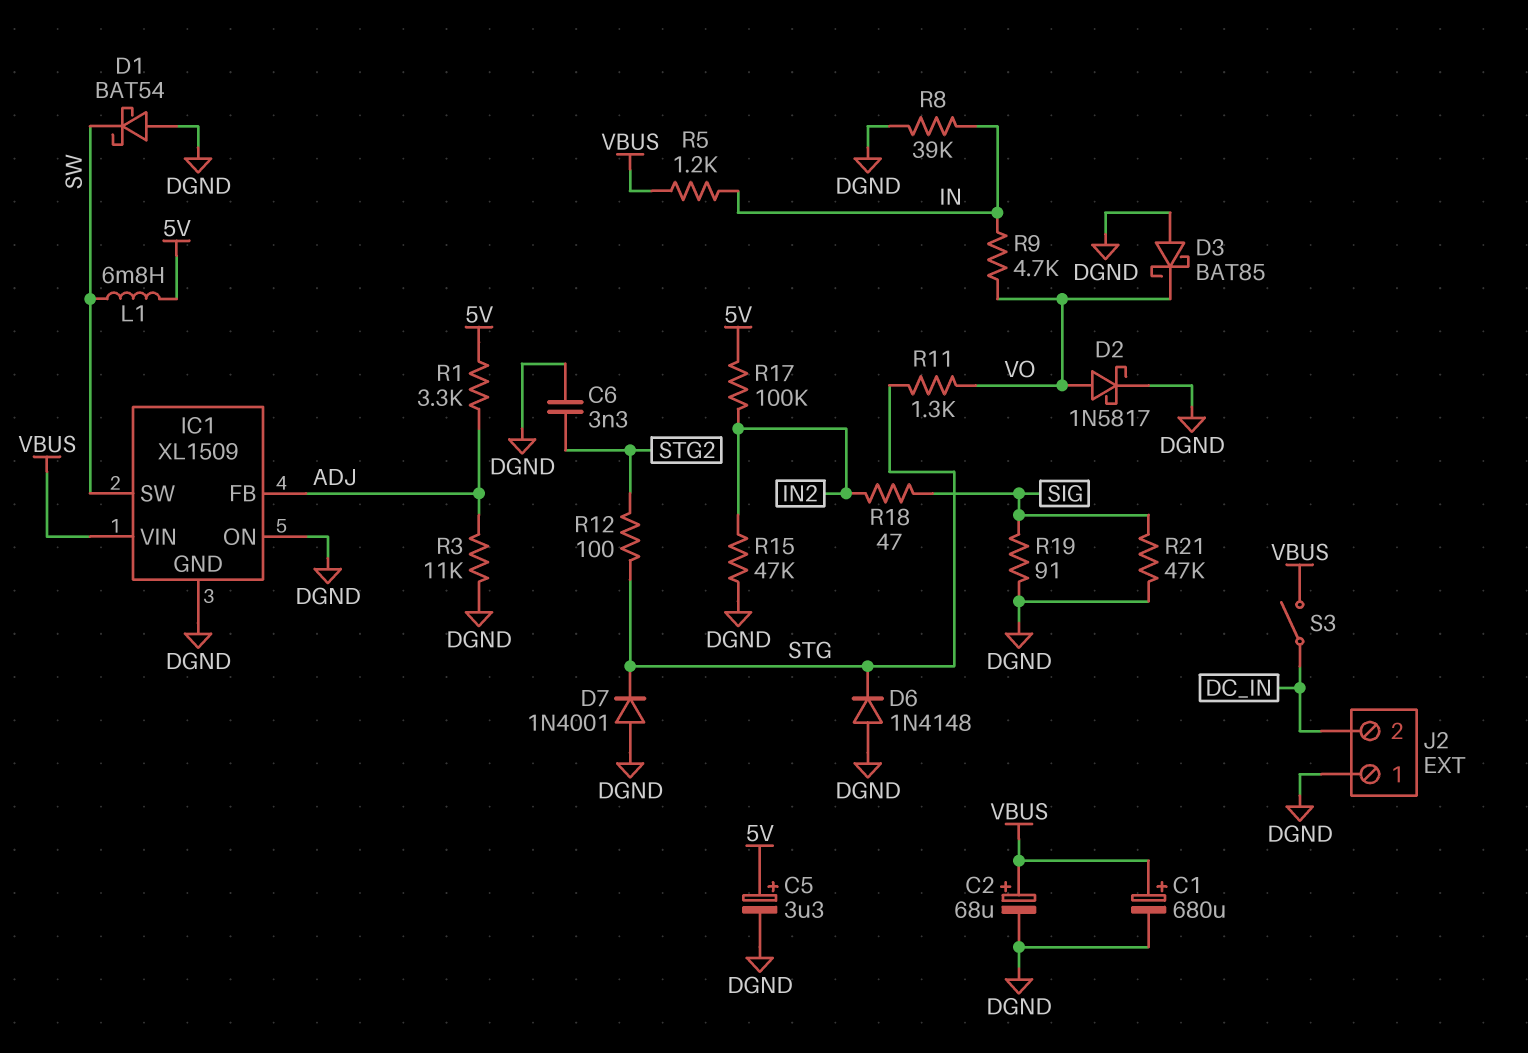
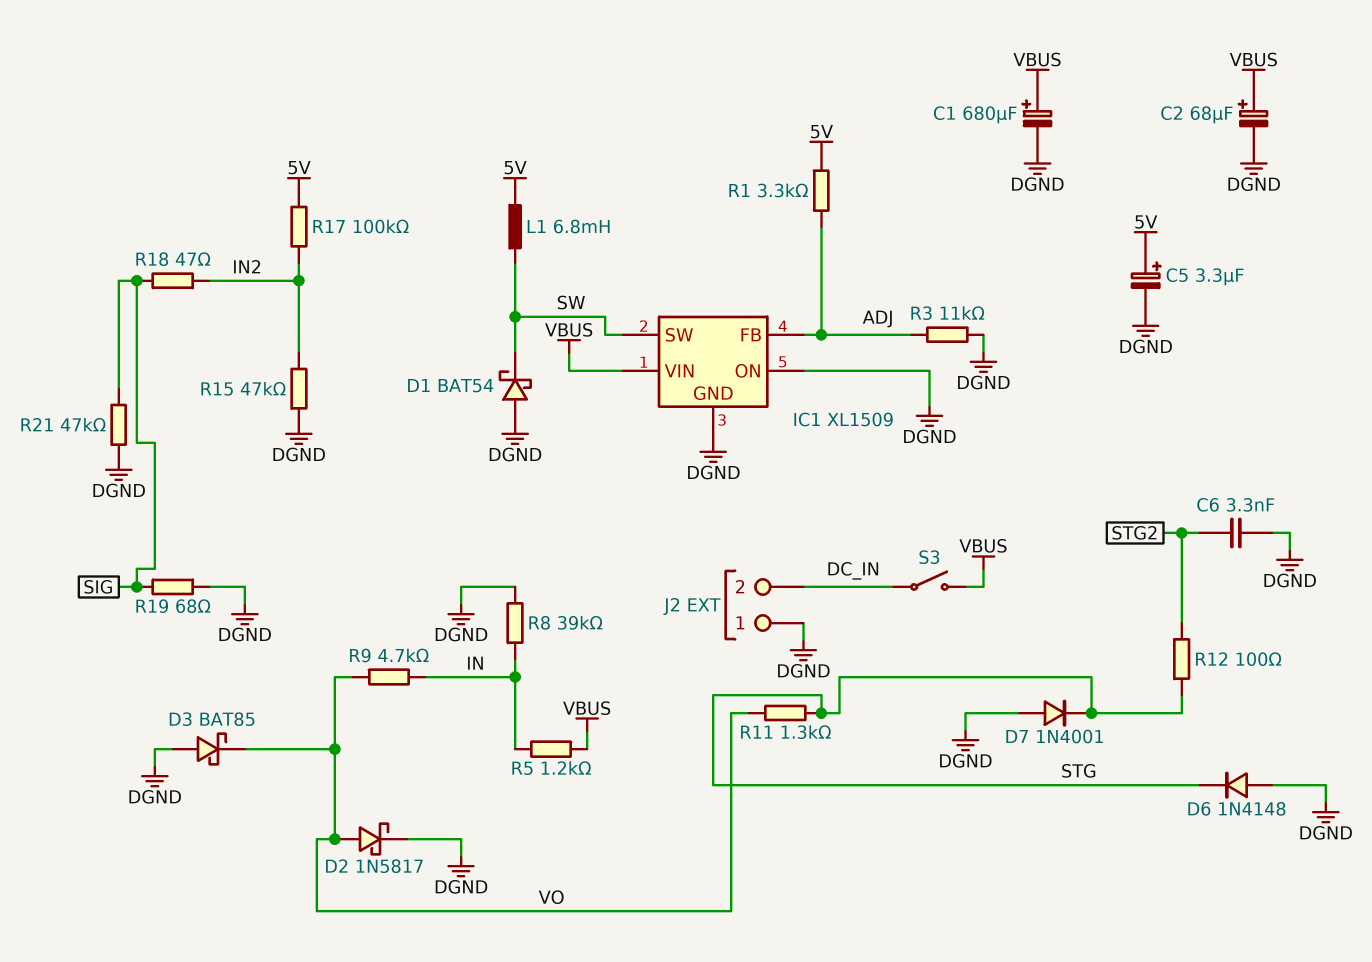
R19: 91 (DGND, SIG) -> 68 (DGND, SIG)

